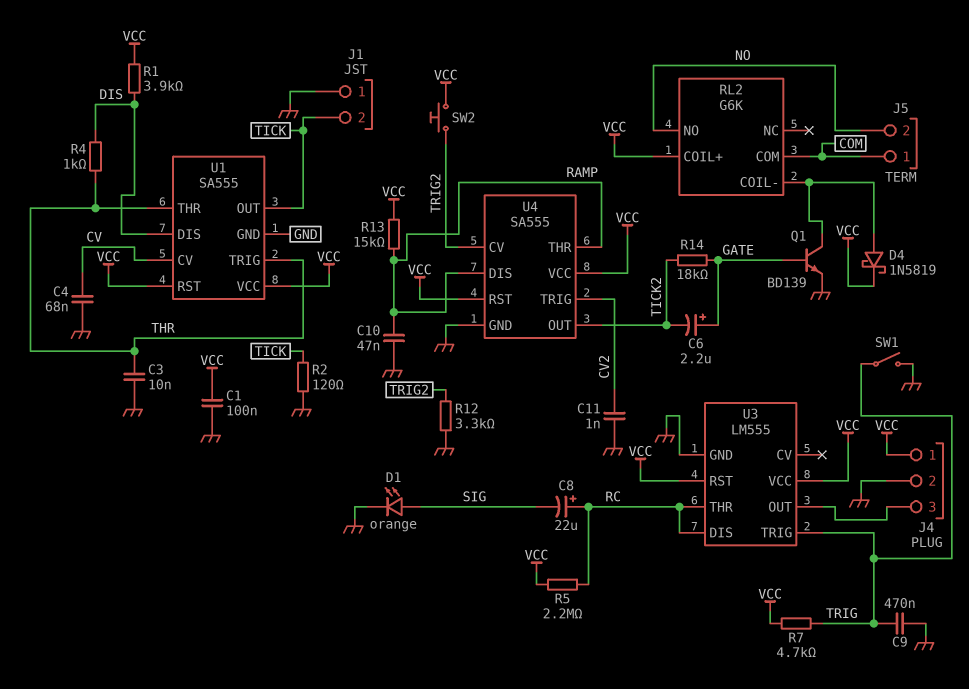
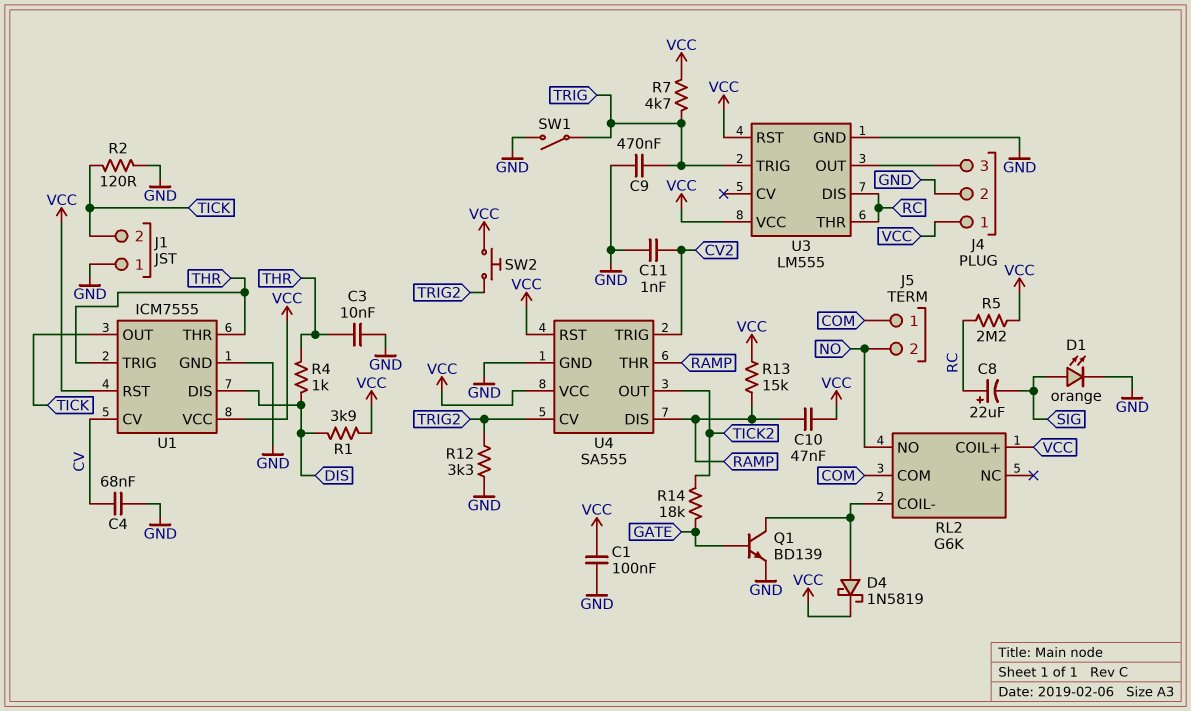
C6: 2.2uF (plus GATE, minus TICK2) -> none
C10: 47nF (GND, RAMP) -> 47nF (RAMP, VCC)
U1: SA555 -> ICM7555

